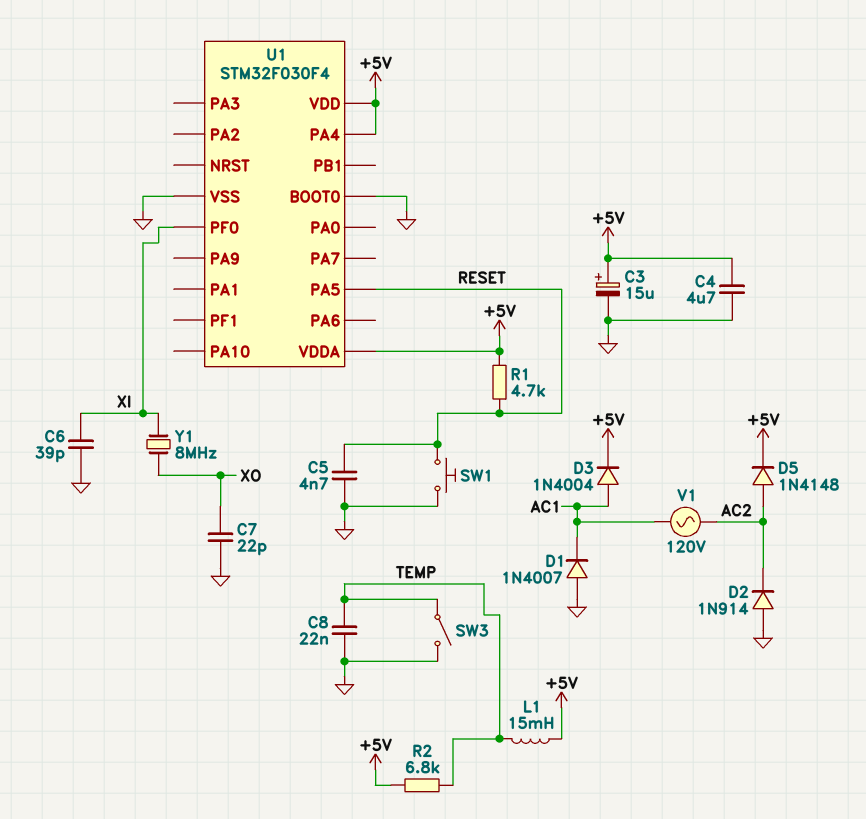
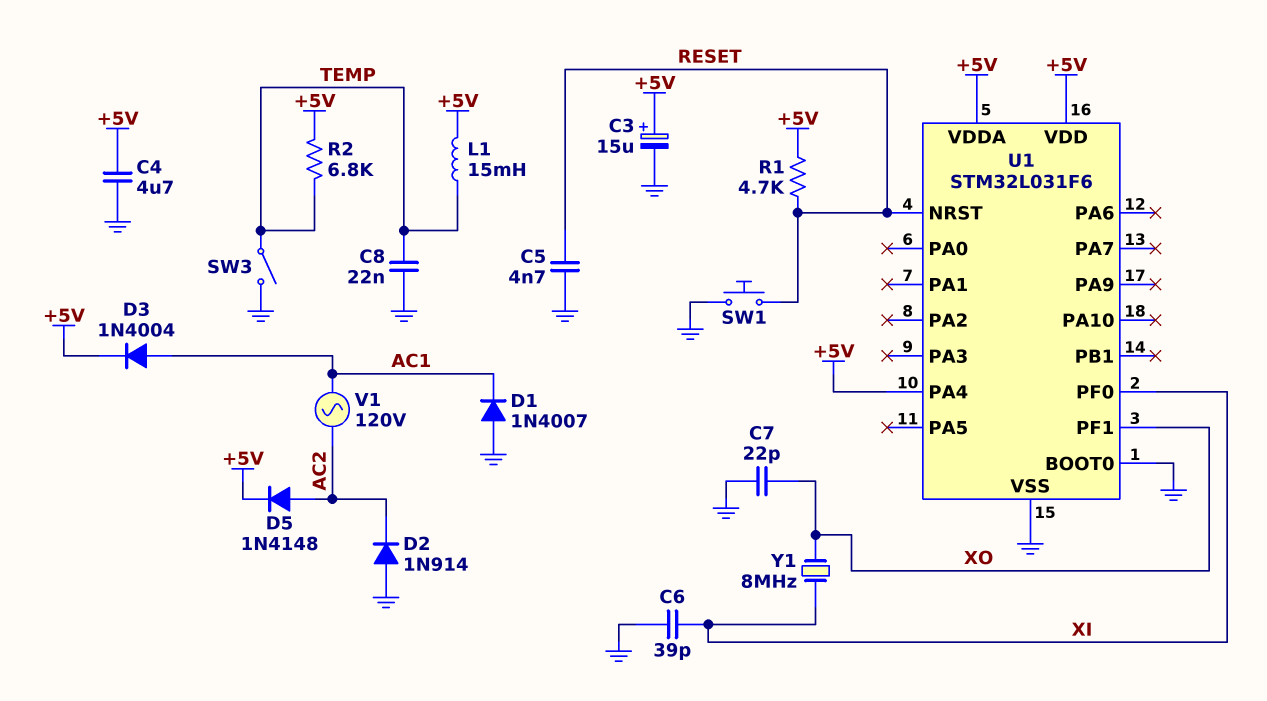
U1: STM32F030F4 -> STM32L031F6
U1 pin NRST: none -> RESET
U1 pin PA5: RESET -> none
U1 pin PF1: none -> XO

